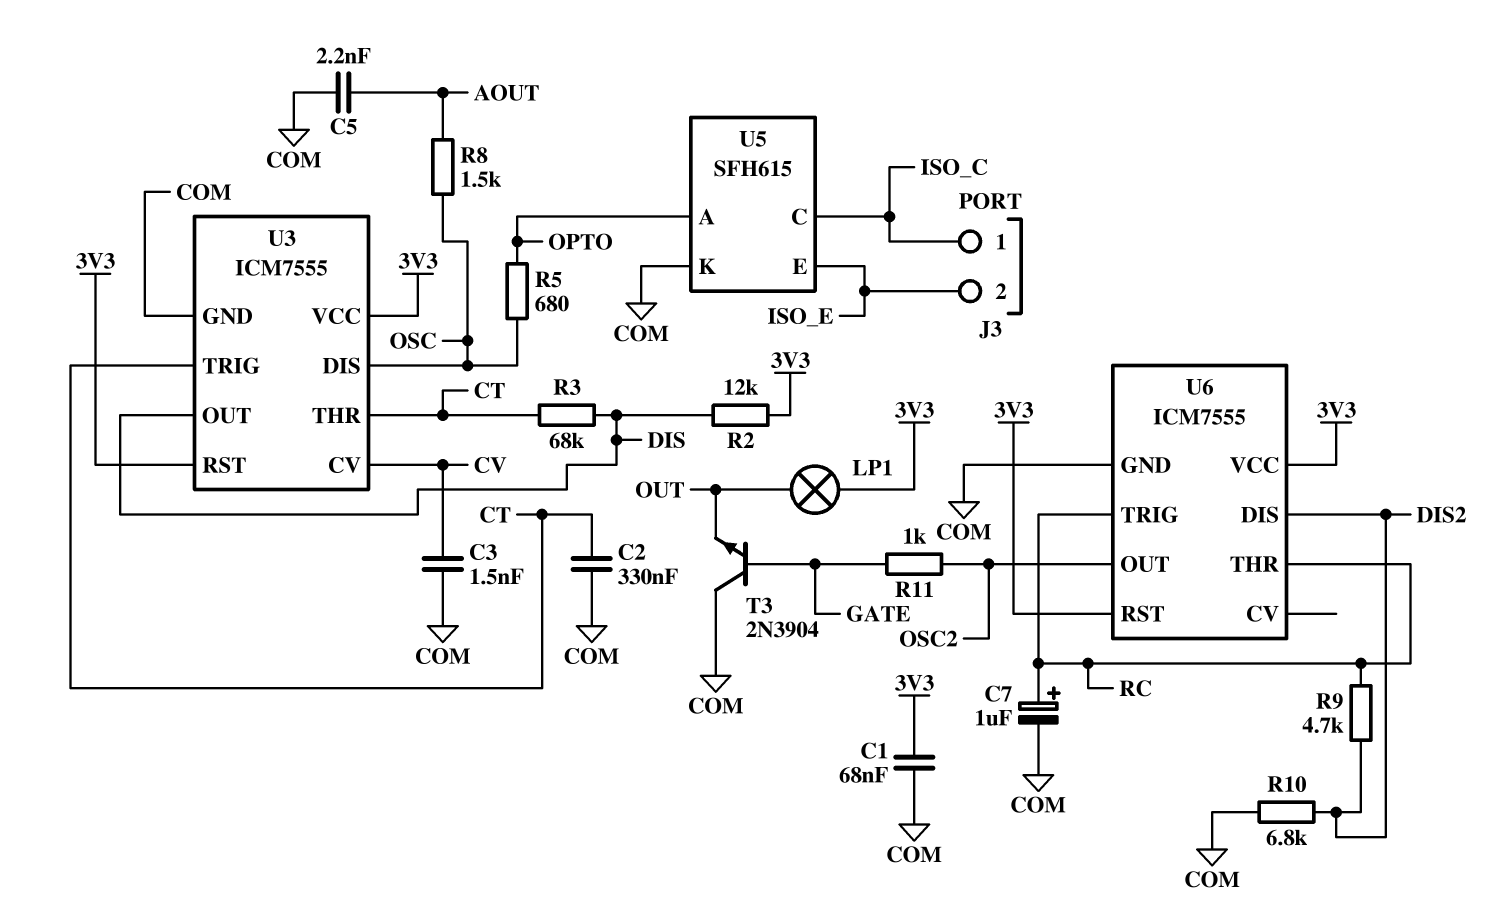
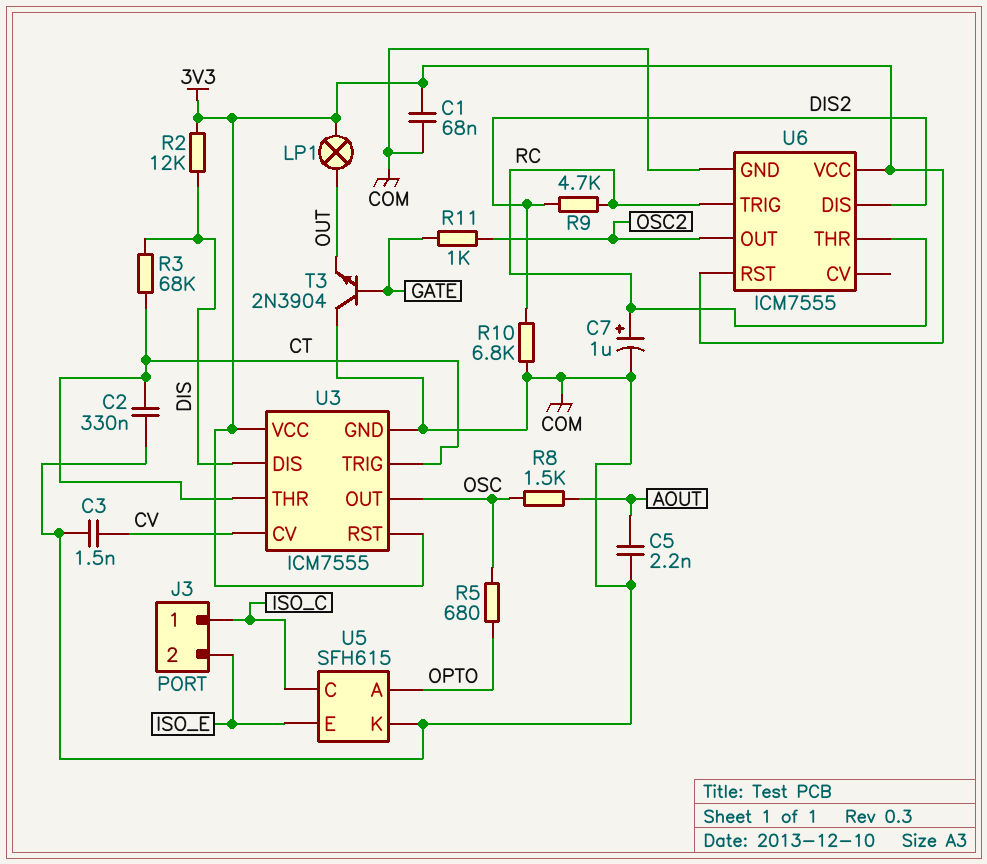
U3 pin DIS: OSC -> DIS
U3 pin OUT: DIS -> OSC

